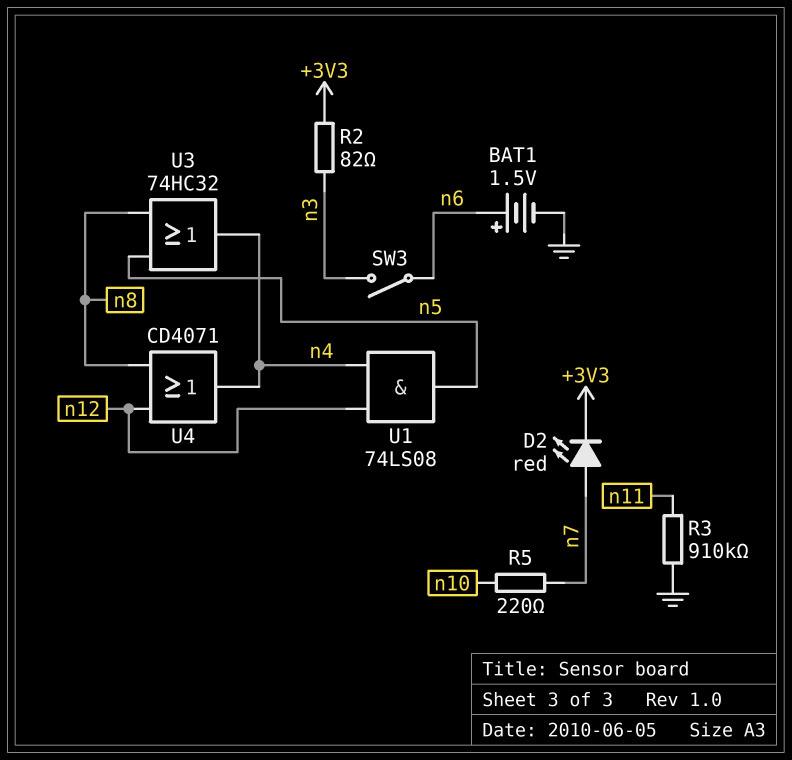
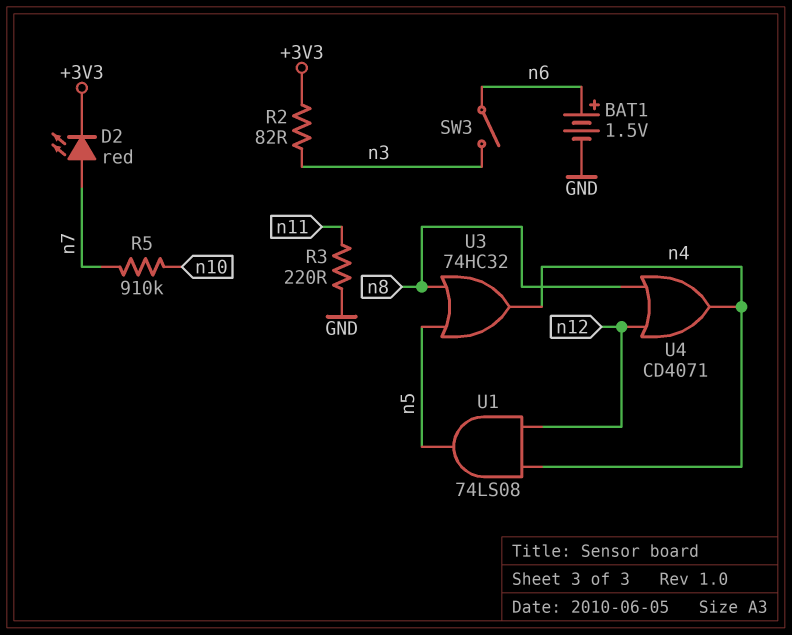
R3: 910k (GND, n11) -> 220 (GND, n11)
R5: 220 (n7, n10) -> 910k (n7, n10)

